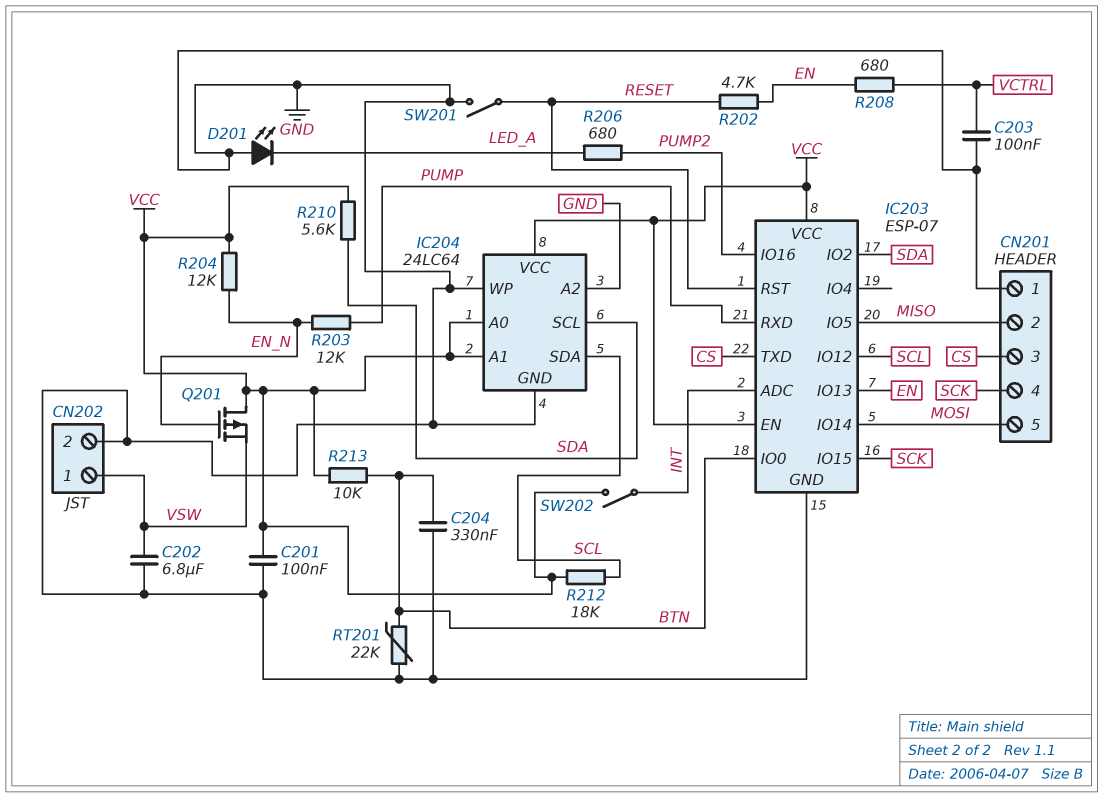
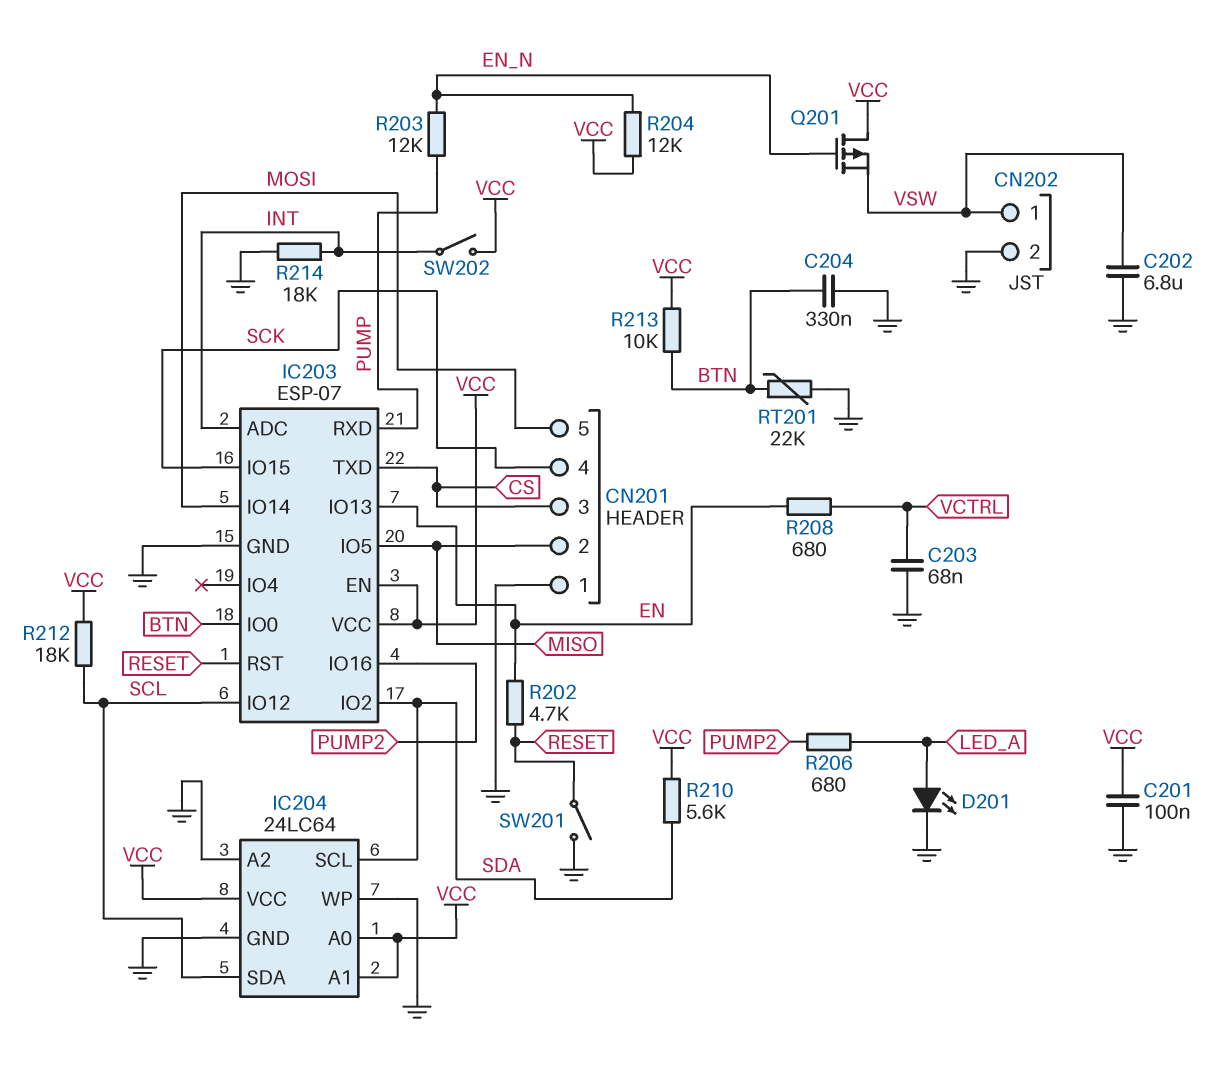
C203: 100nF (GND, VCTRL) -> 68nF (GND, VCTRL)
D201: LED (A GND, K LED_A) -> LED (A LED_A, K GND)
R214: none -> 18k (GND, INT)

